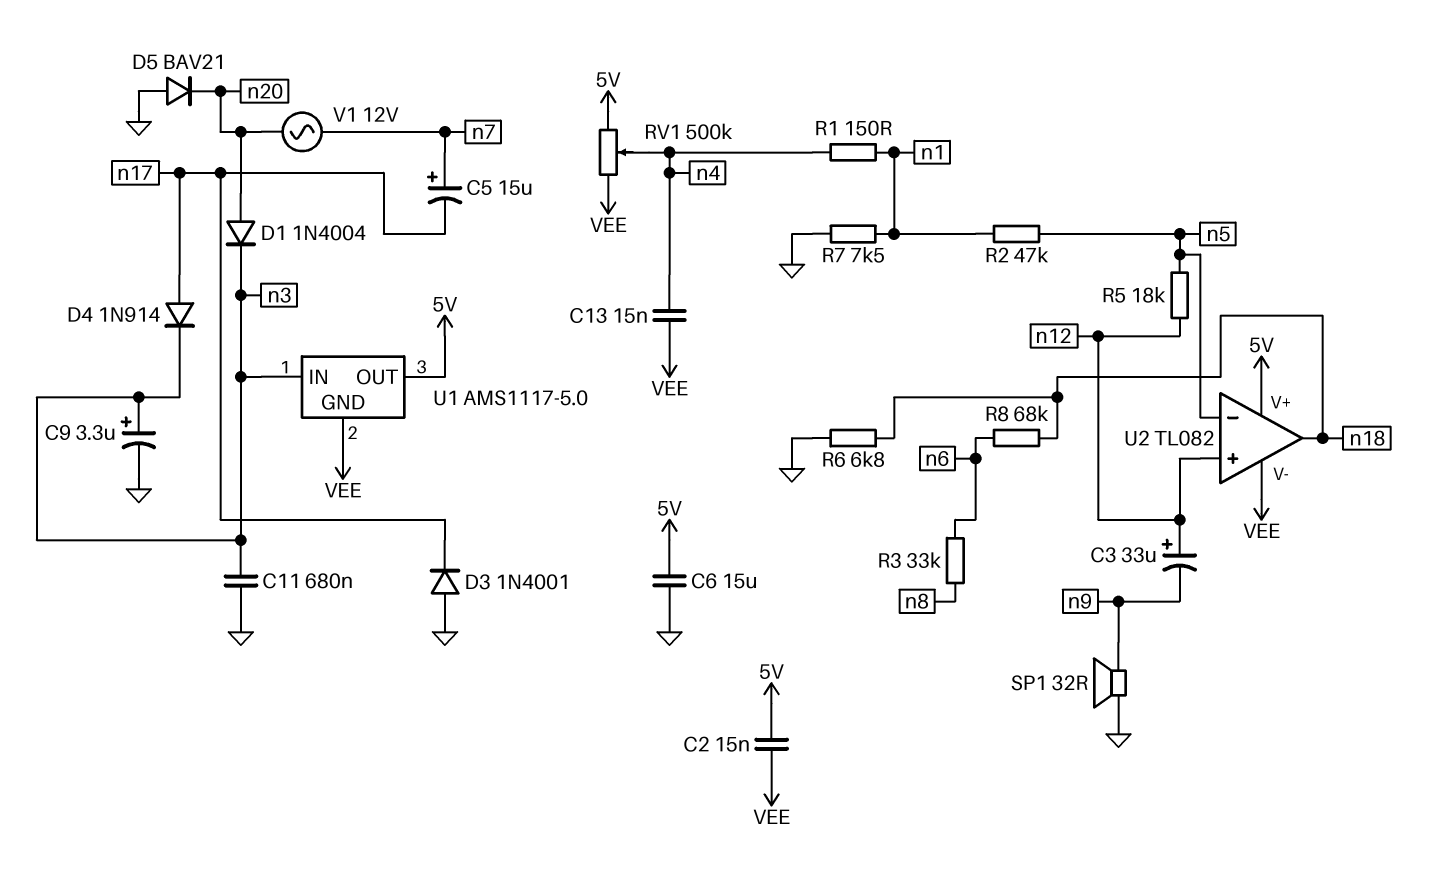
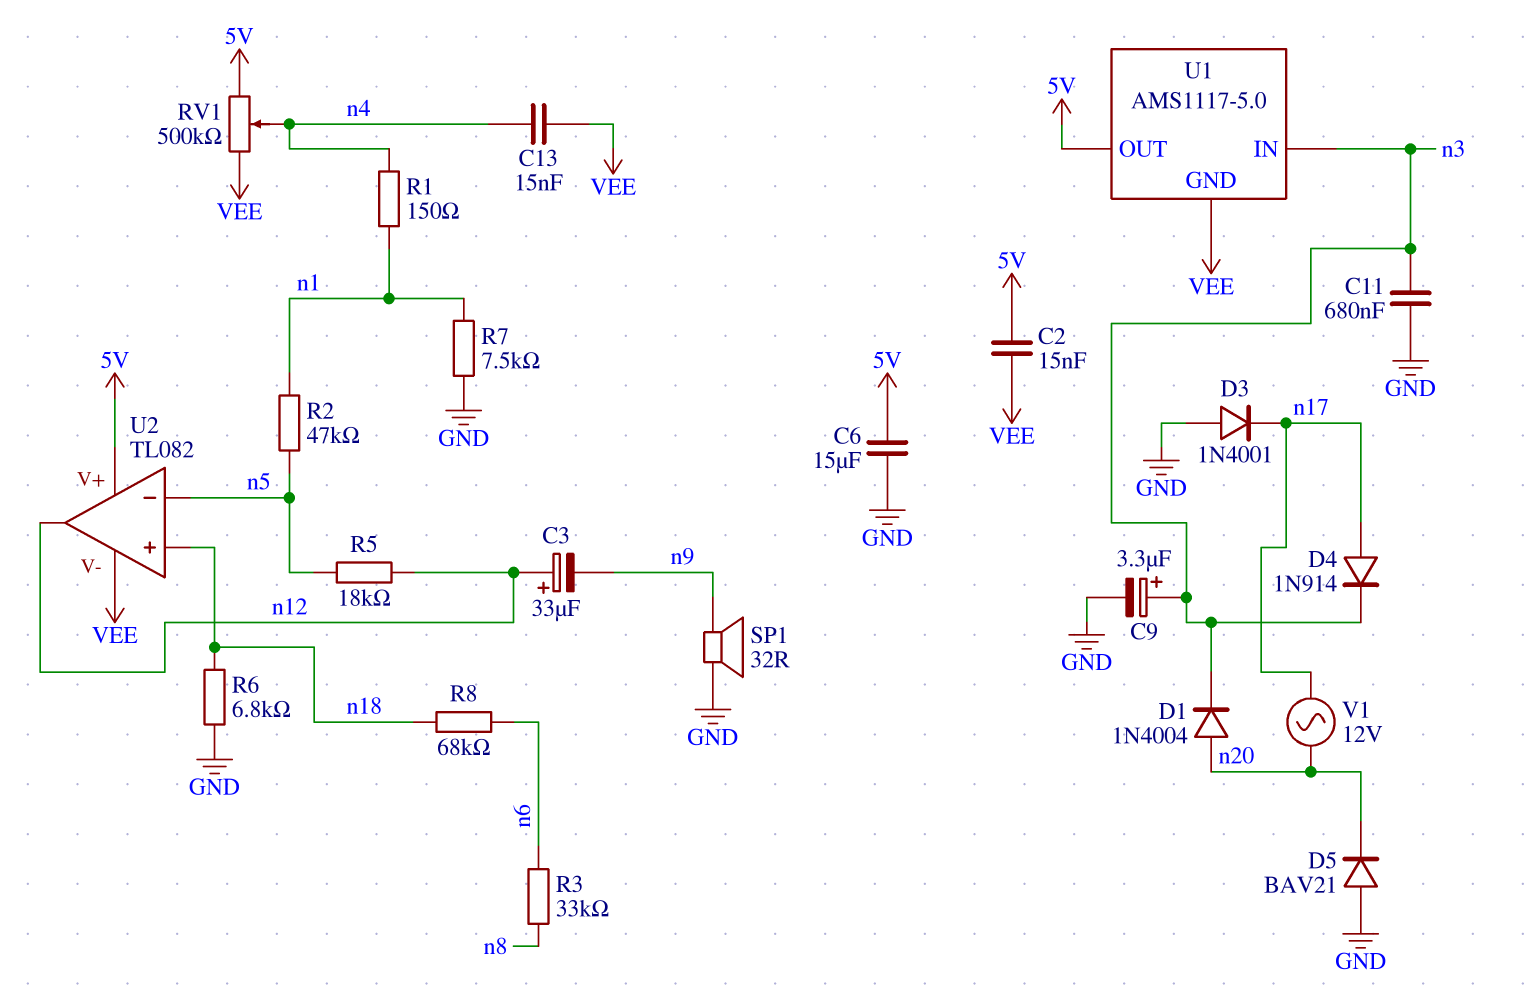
C5: 15uF (plus n7, minus n17) -> none
U2 pin in+: n12 -> n18
U2 pin out: n18 -> n12
V1: AC 12V (n7, n20) -> AC 12V (n17, n20)

